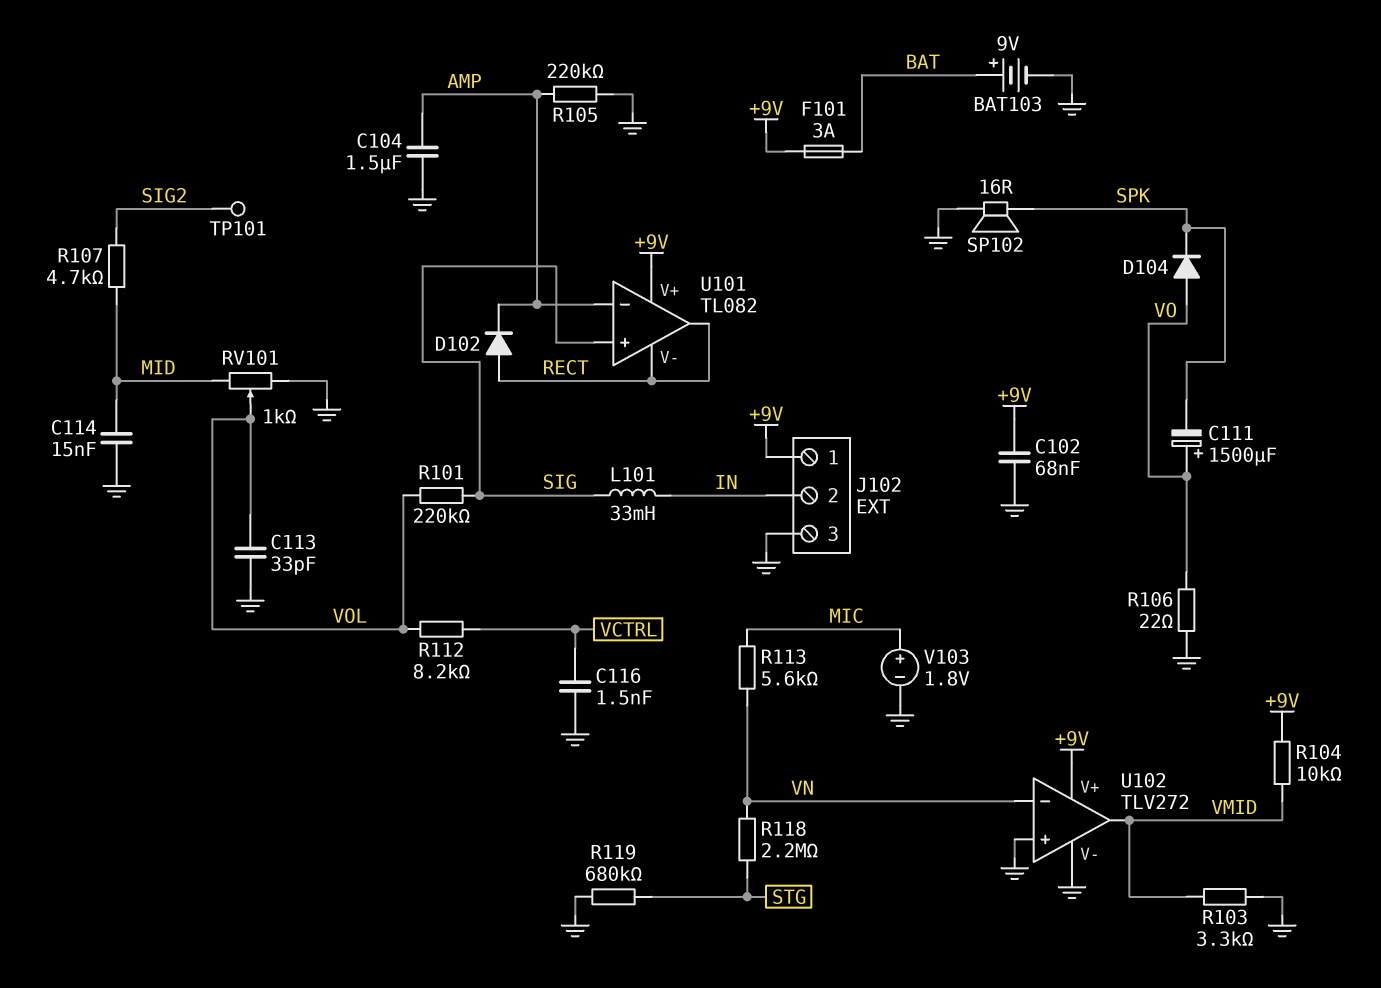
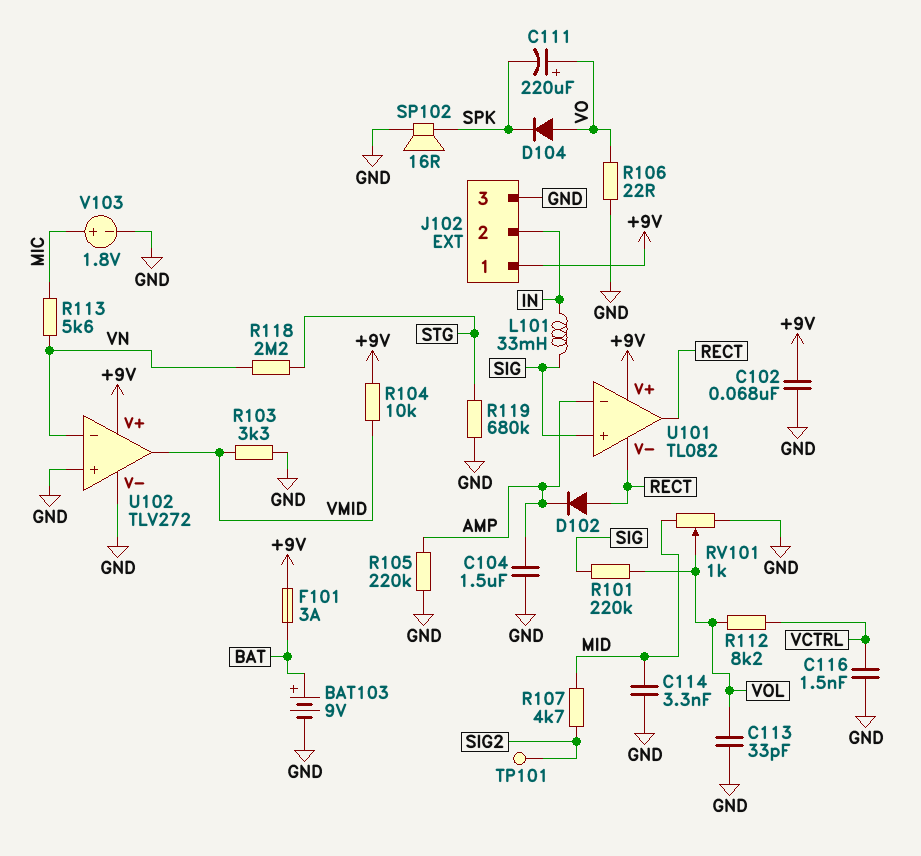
C111: 1500uF (plus VO, minus SPK) -> 220uF (plus VO, minus SPK)
C114: 15nF (GND, MID) -> 3.3nF (GND, MID)

